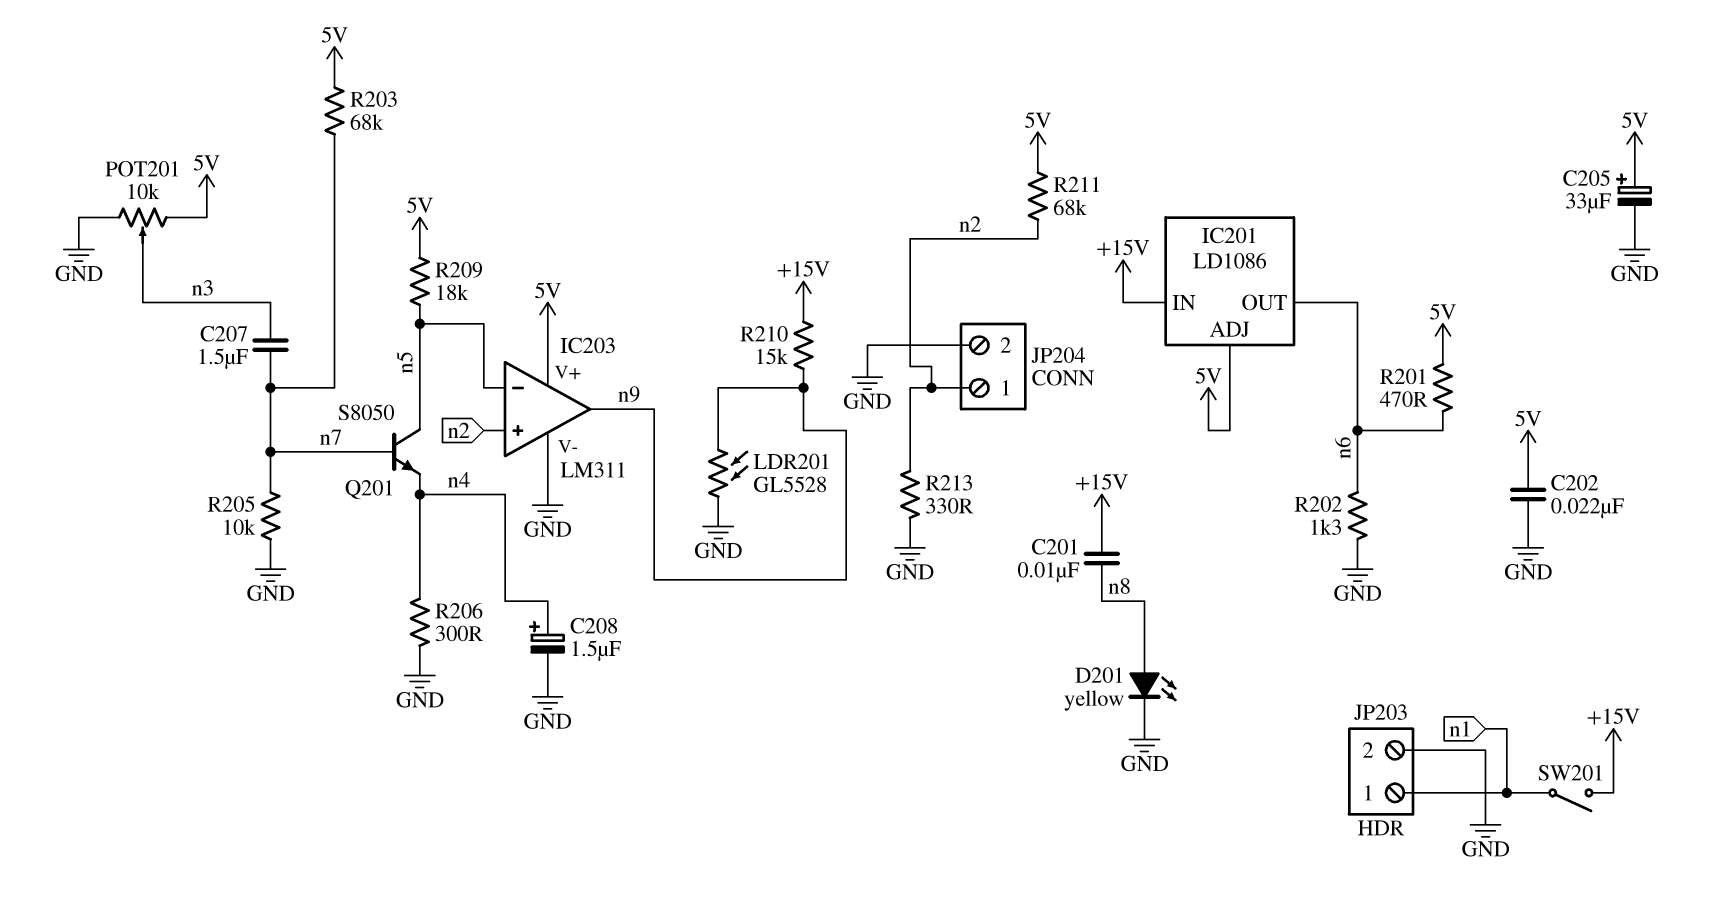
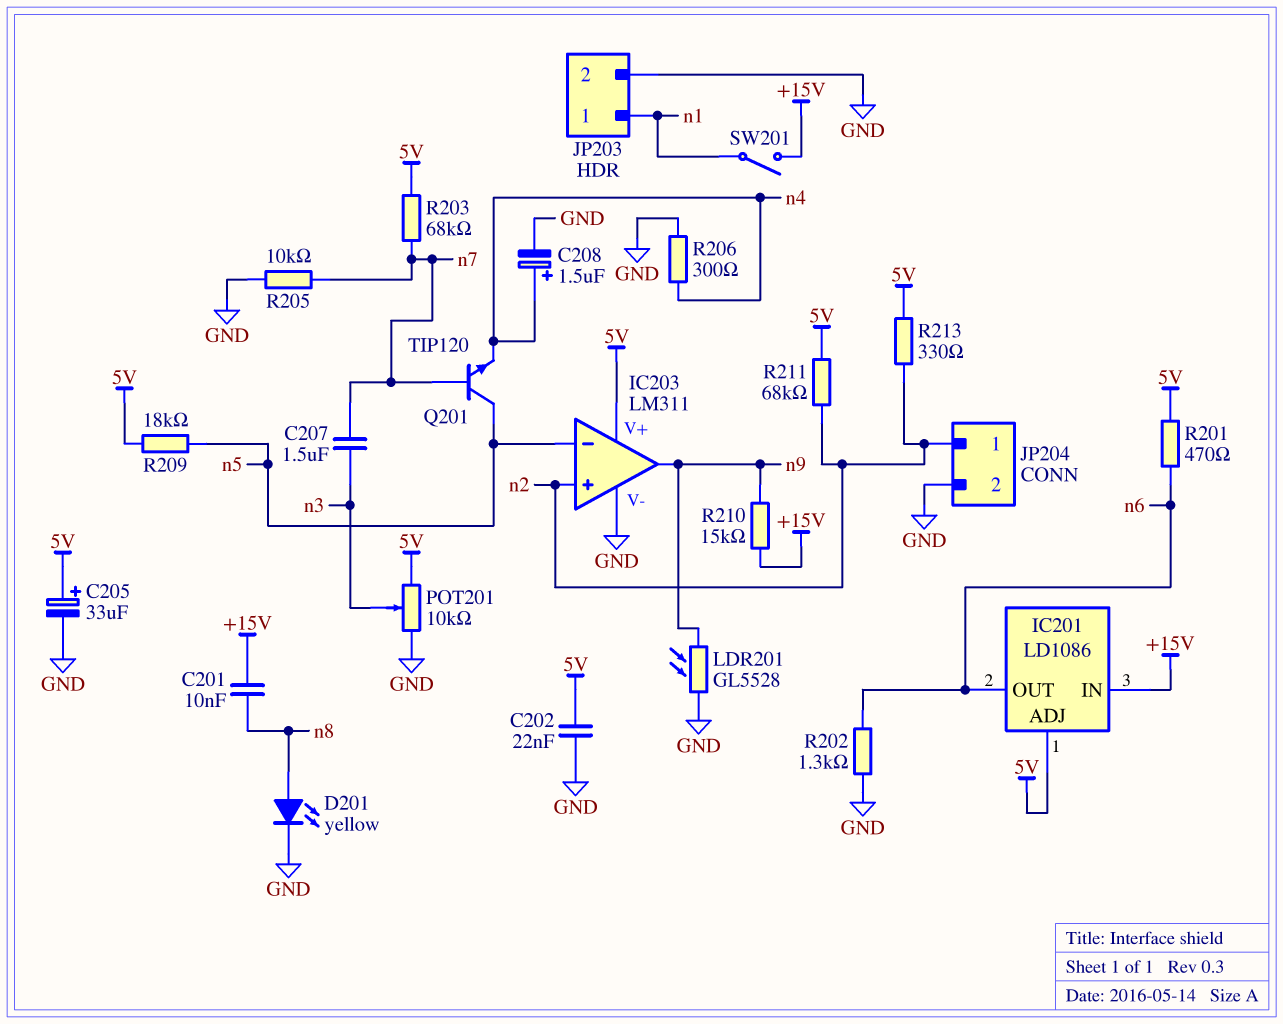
Q201: NPN S8050 (B n7, C n5, E n4) -> NPN TIP120 (B n7, C n5, E n4)
R213: 330 (GND, n2) -> 330 (5V, n2)

